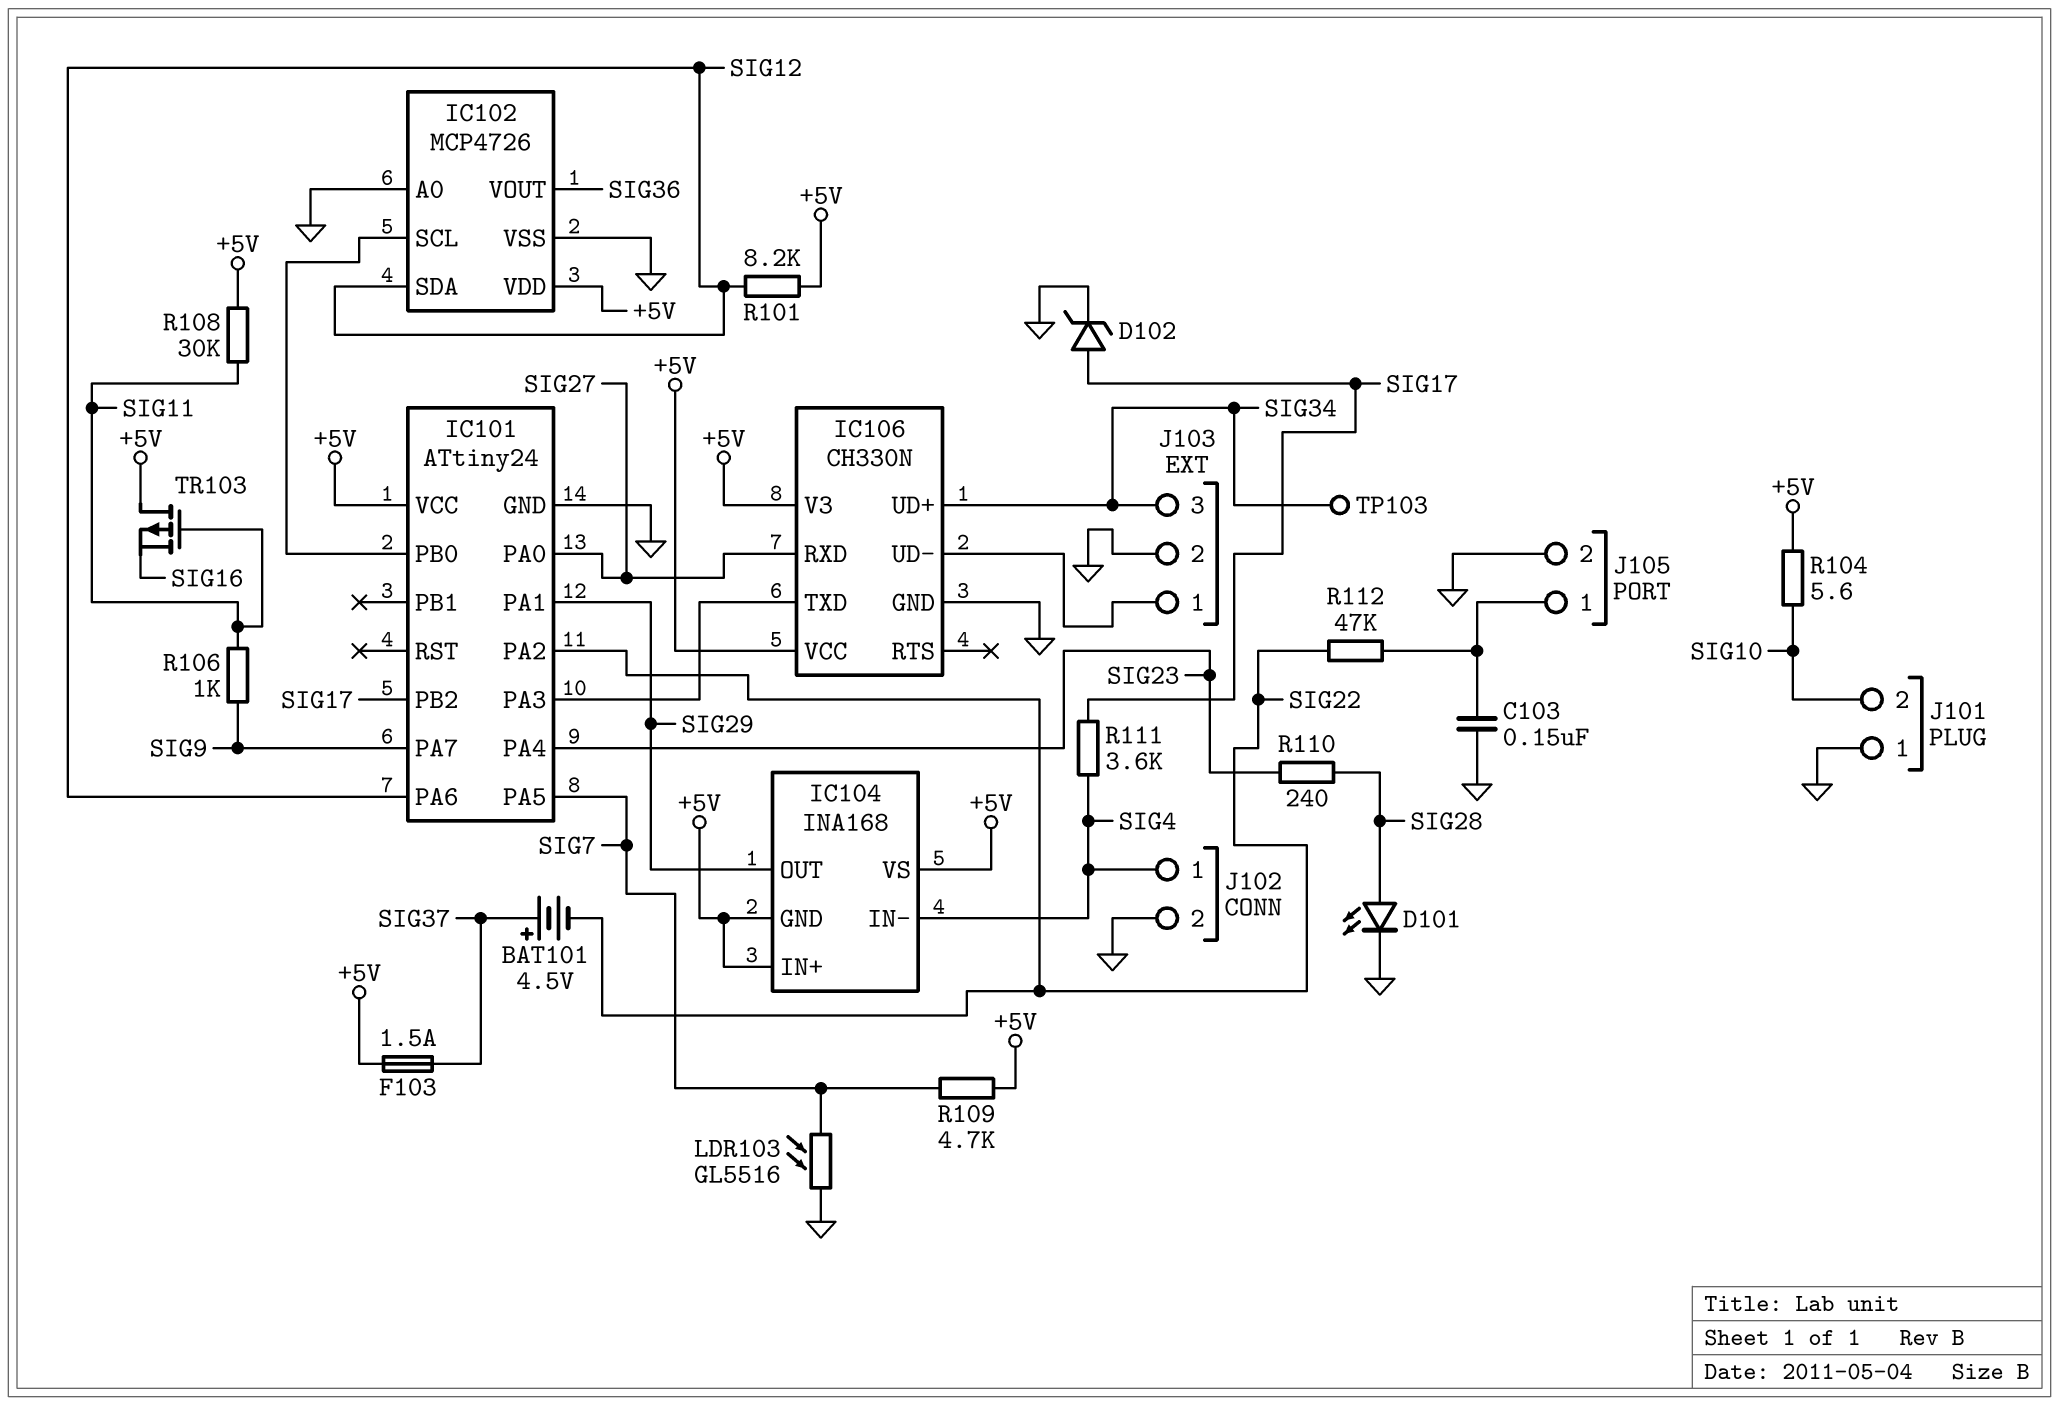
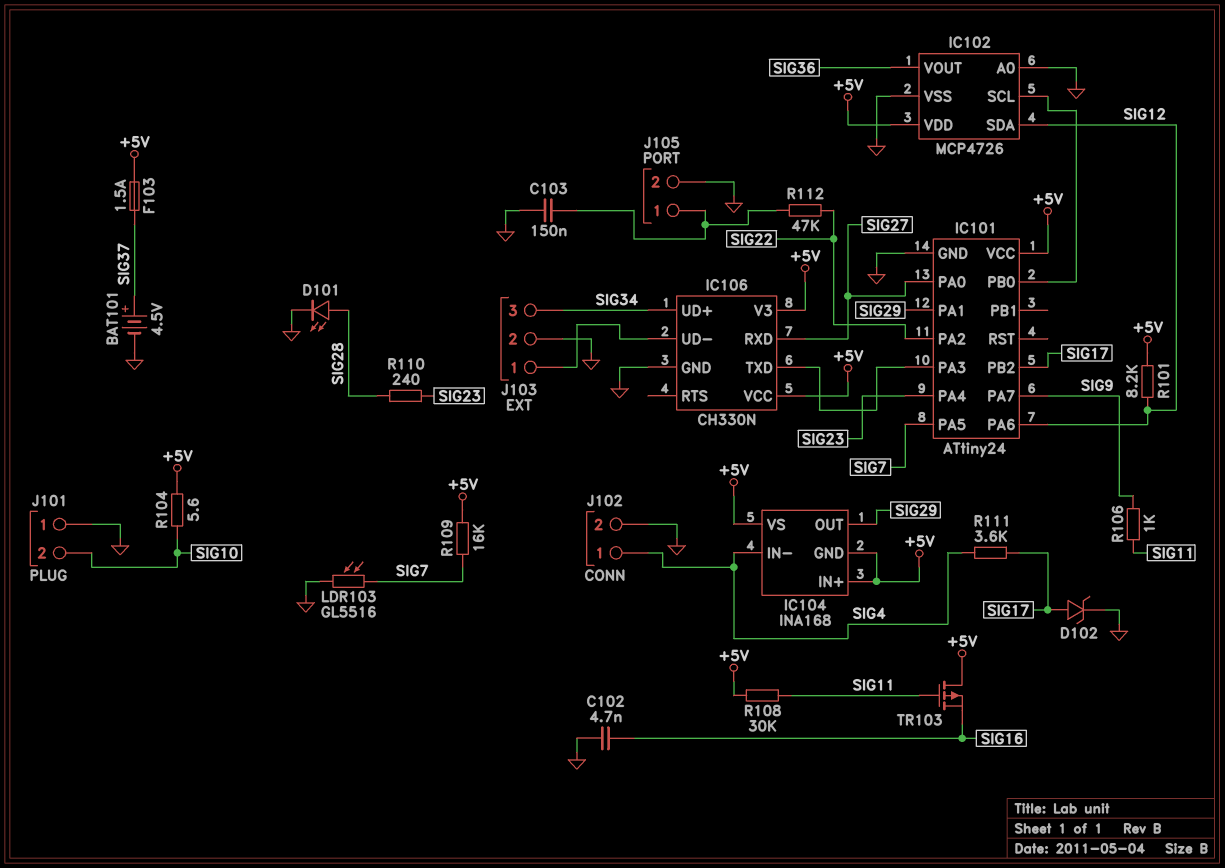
BAT101: 4.5V (plus SIG37, minus SIG22) -> 4.5V (plus SIG37, minus GND)
C102: none -> 4.7nF (GND, SIG16)
R109: 4.7k (+5V, SIG7) -> 16k (+5V, SIG7)
TP103: test point (SIG34) -> none

